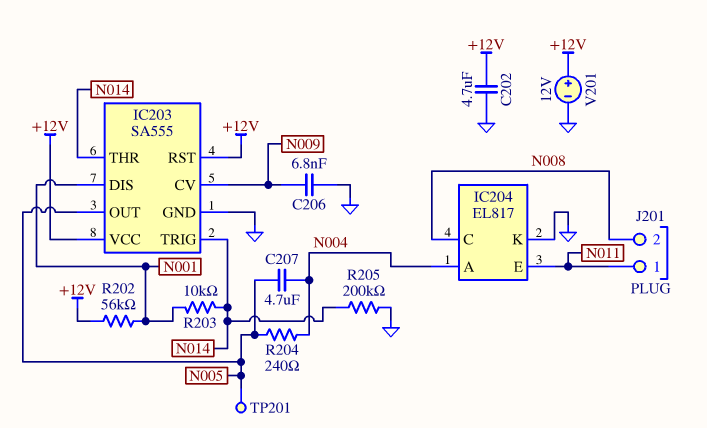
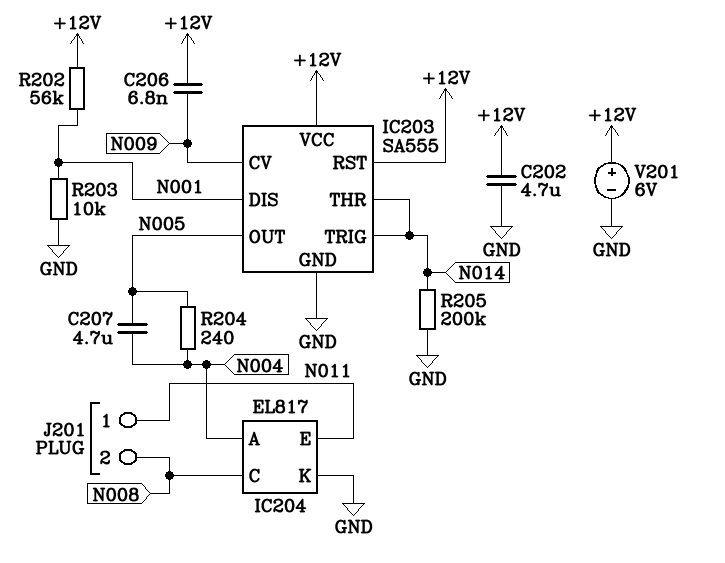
C206: 6.8nF (GND, N009) -> 6.8nF (+12V, N009)
R203: 10k (N001, N014) -> 10k (GND, N001)
TP201: test point (N005) -> none
V201: 12V (plus +12V, minus GND) -> 6V (plus +12V, minus GND)

